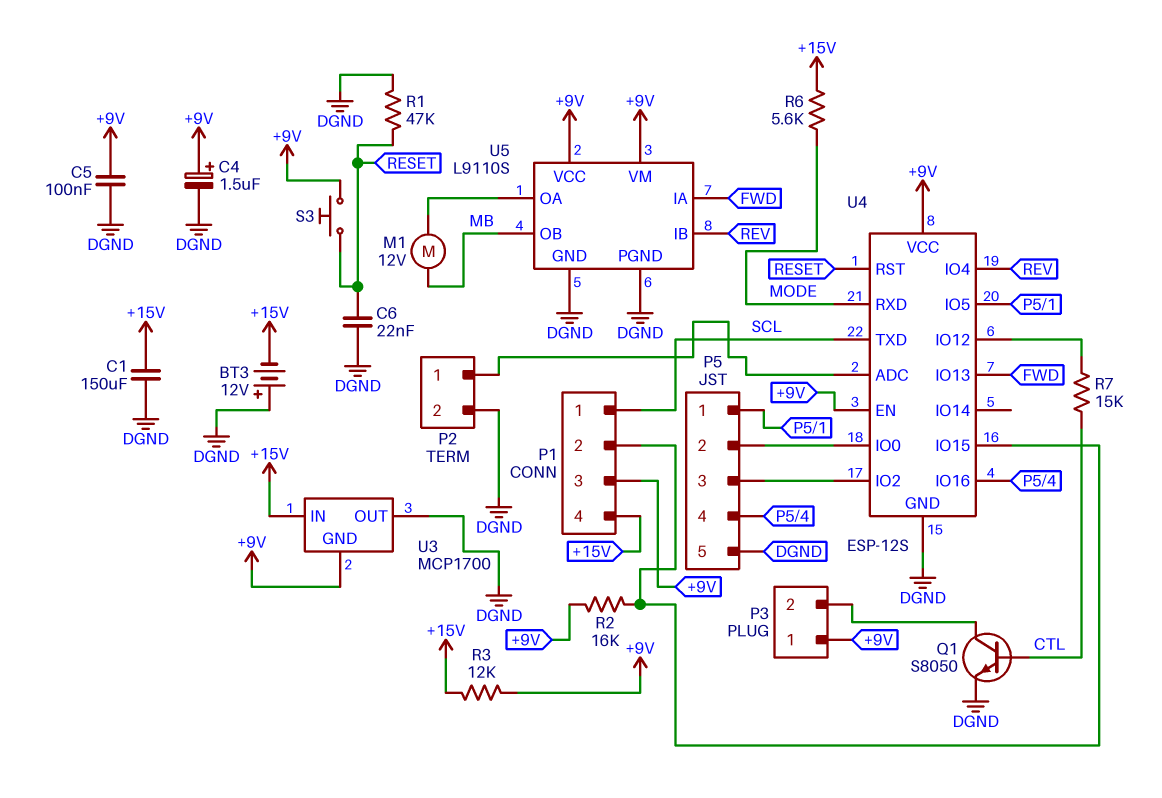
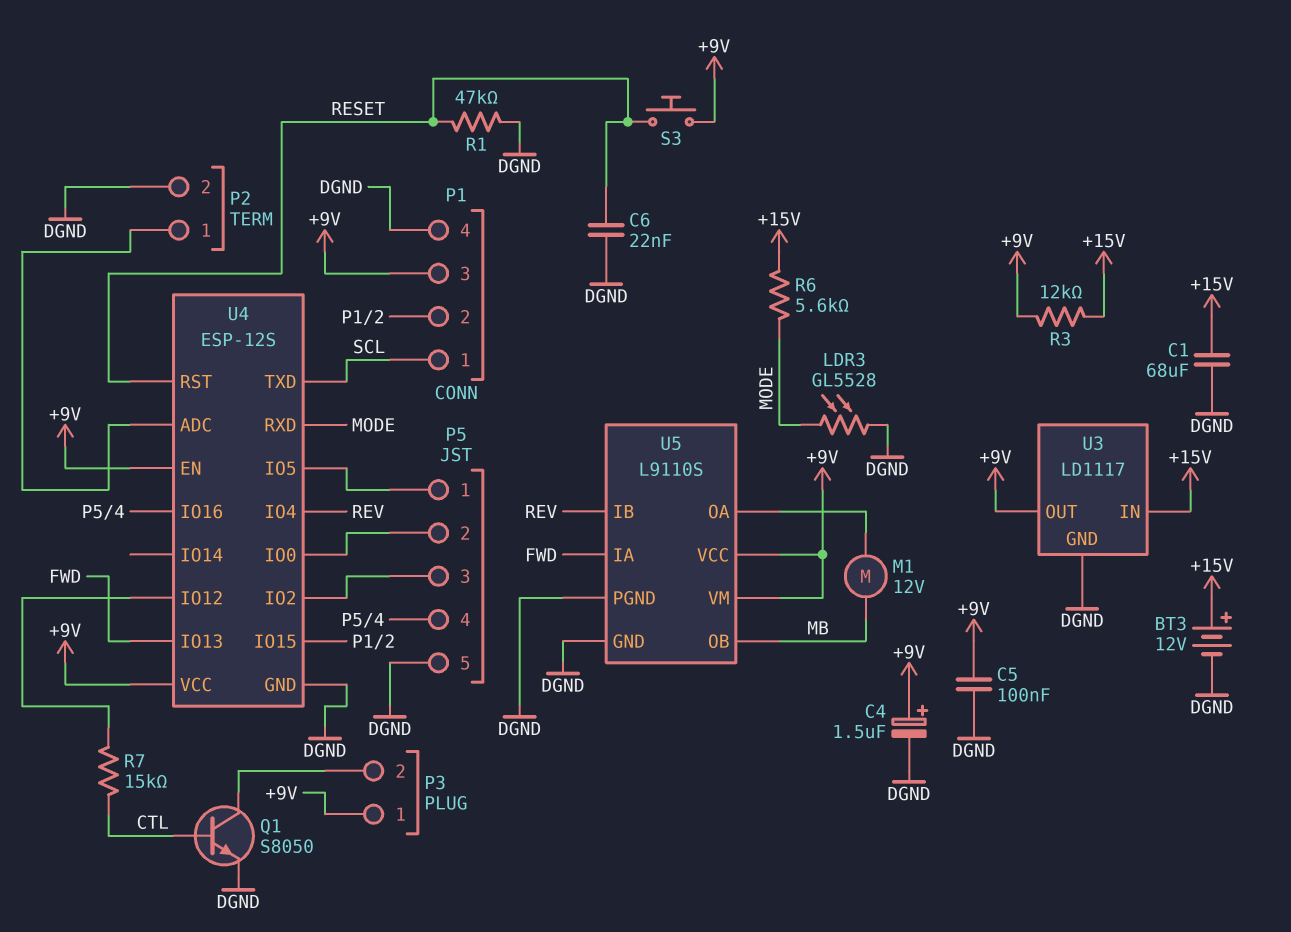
BT3: 12V (plus DGND, minus +15V) -> 12V (plus +15V, minus DGND)
C1: 150uF (+15V, DGND) -> 68uF (+15V, DGND)
LDR3: none -> GL5528 (DGND, MODE)
P1 pin 4: +15V -> DGND
R2: 16k (+9V, P1/2) -> none
U3: MCP1700 -> LD1117
U3 pin GND: +9V -> DGND
U3 pin OUT: DGND -> +9V

